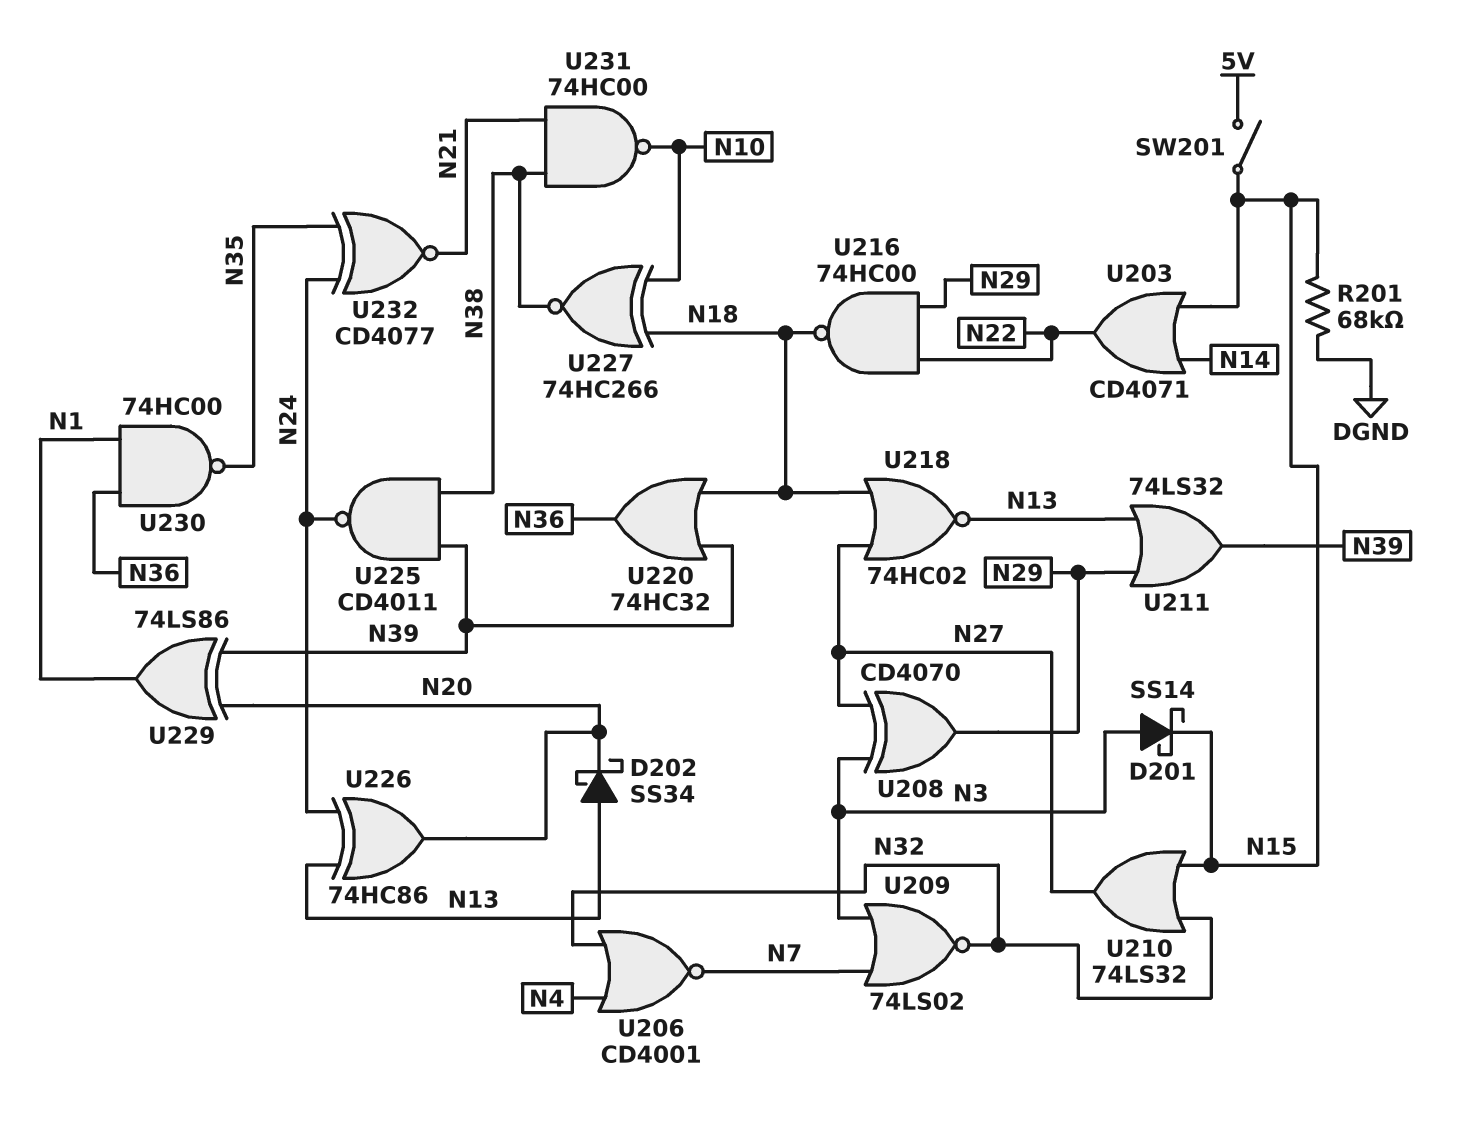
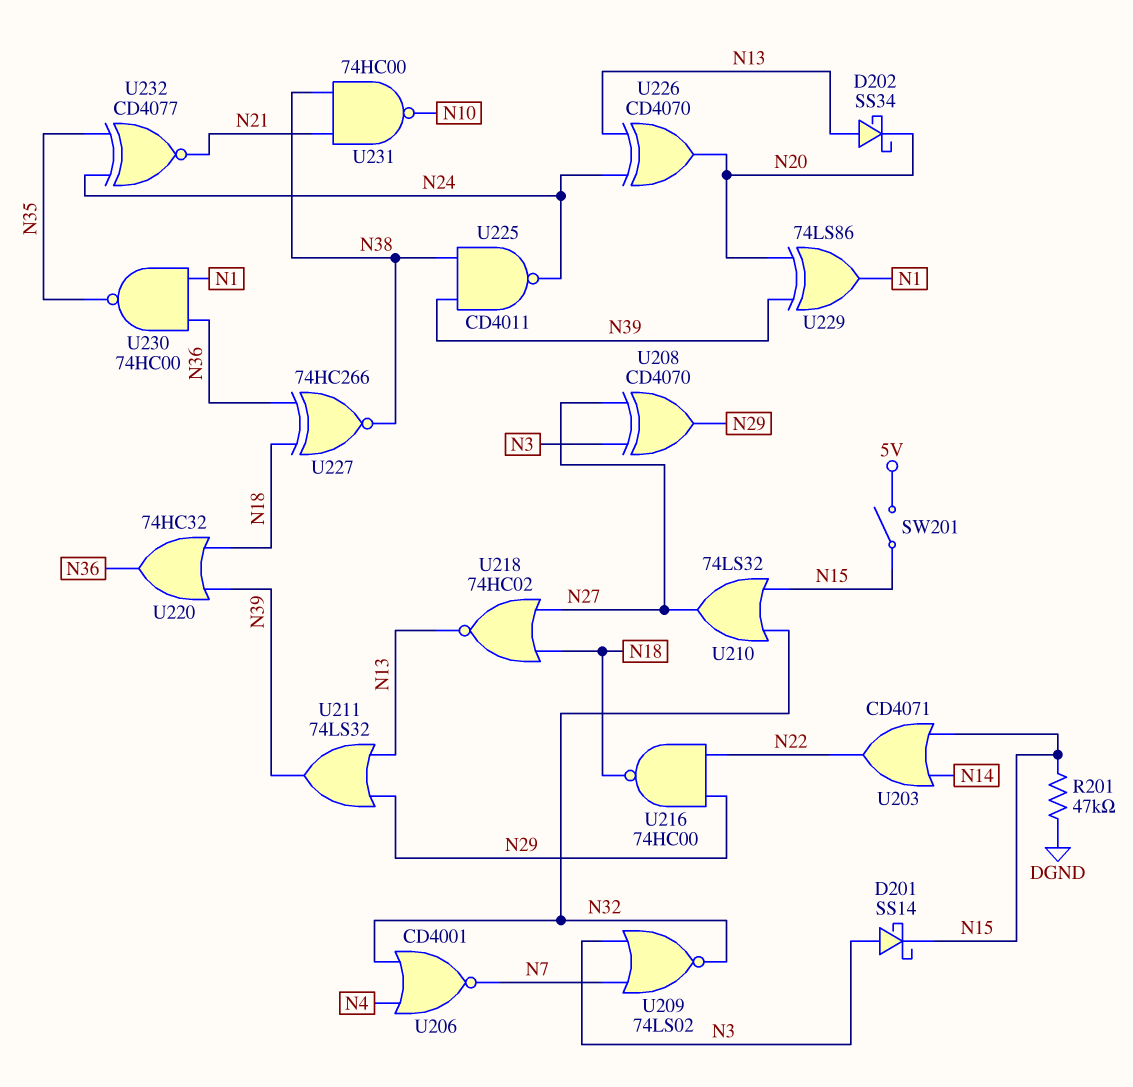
R201: 68k (DGND, N15) -> 47k (DGND, N15)
U226: XOR 74HC86 (in N13, in N24, out N20) -> XOR CD4070 (in N13, in N24, out N20)
U227: XNOR 74HC266 (in N10, in N18, out N38) -> XNOR 74HC266 (in N18, in N36, out N38)

